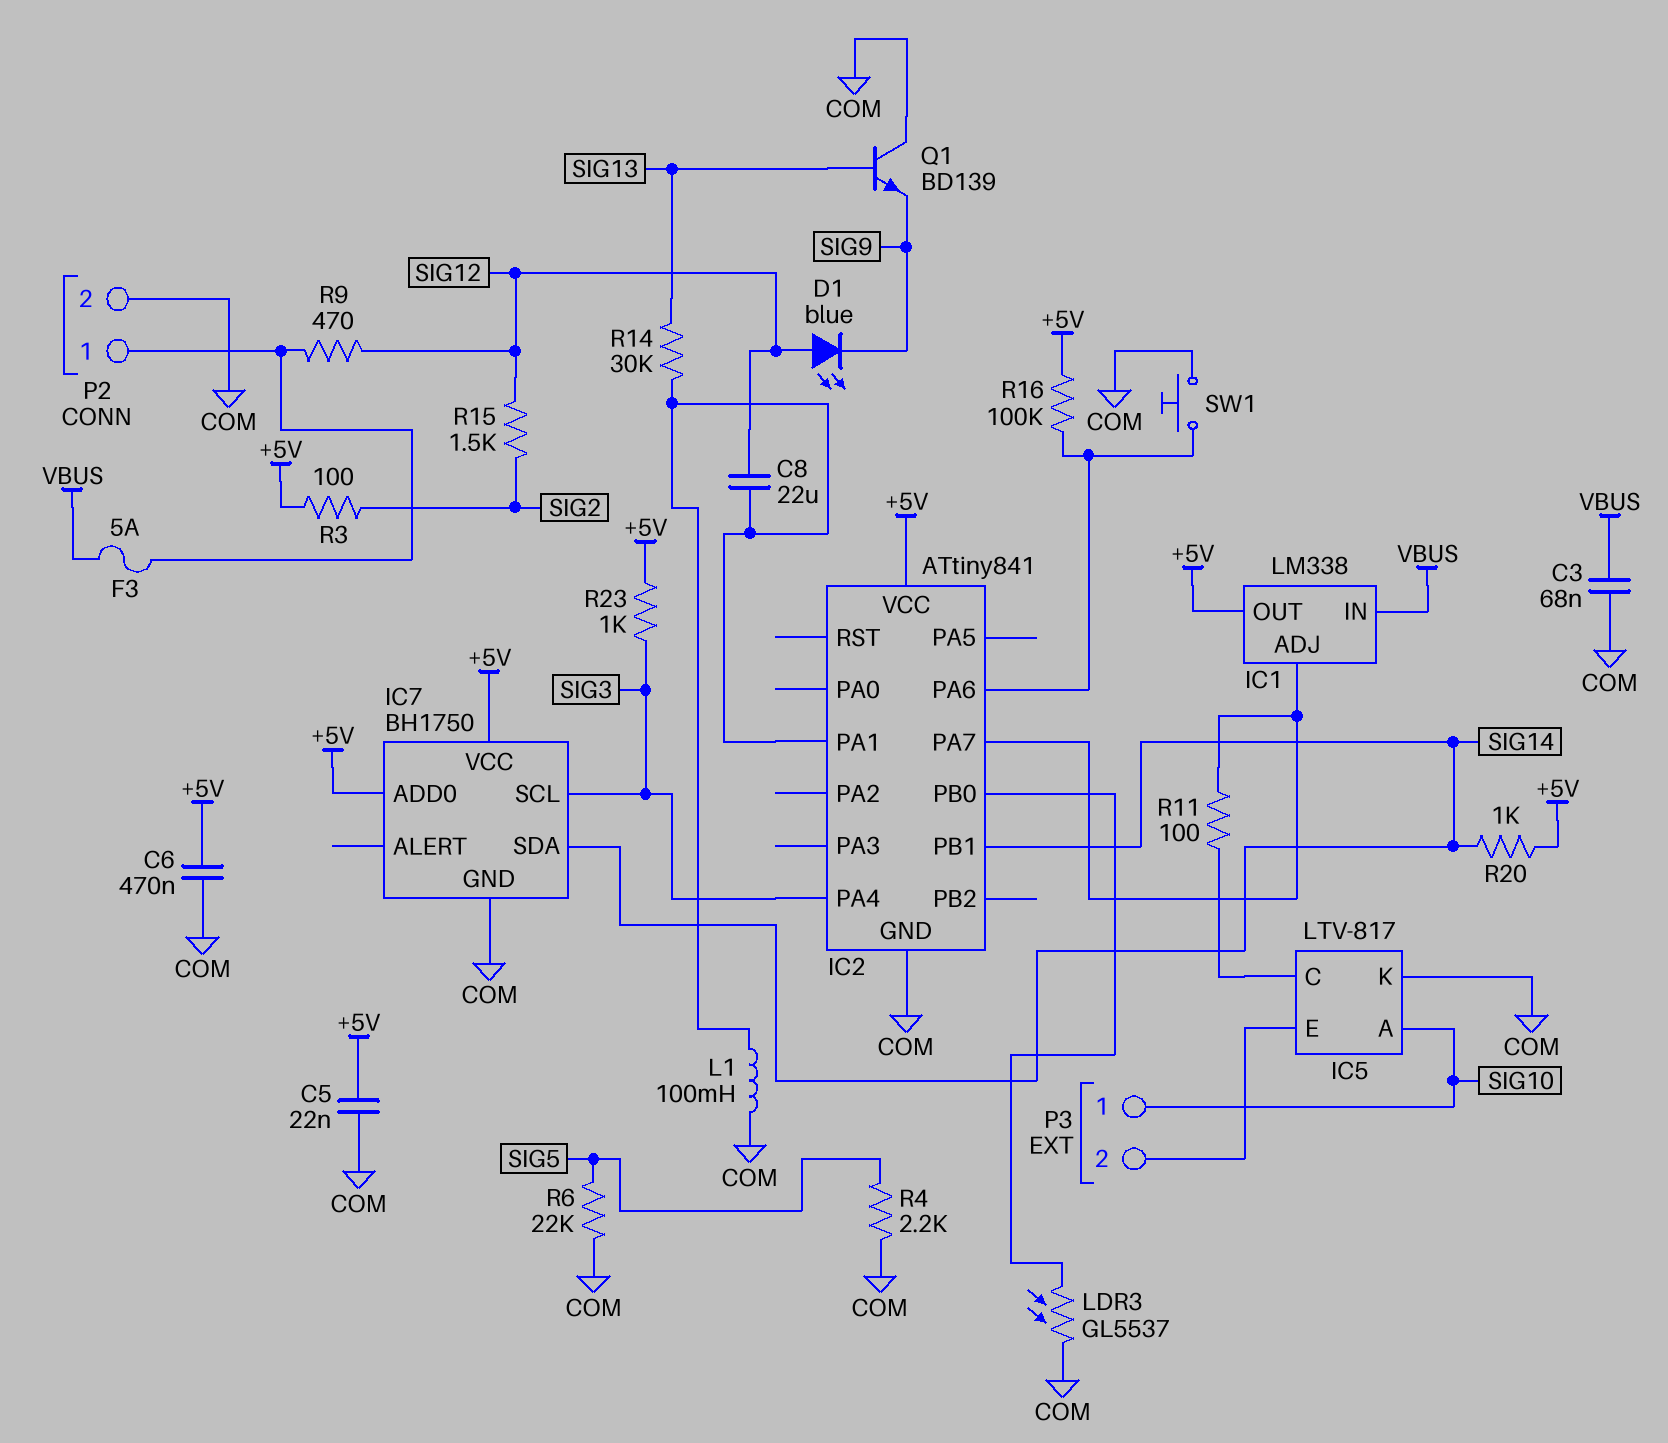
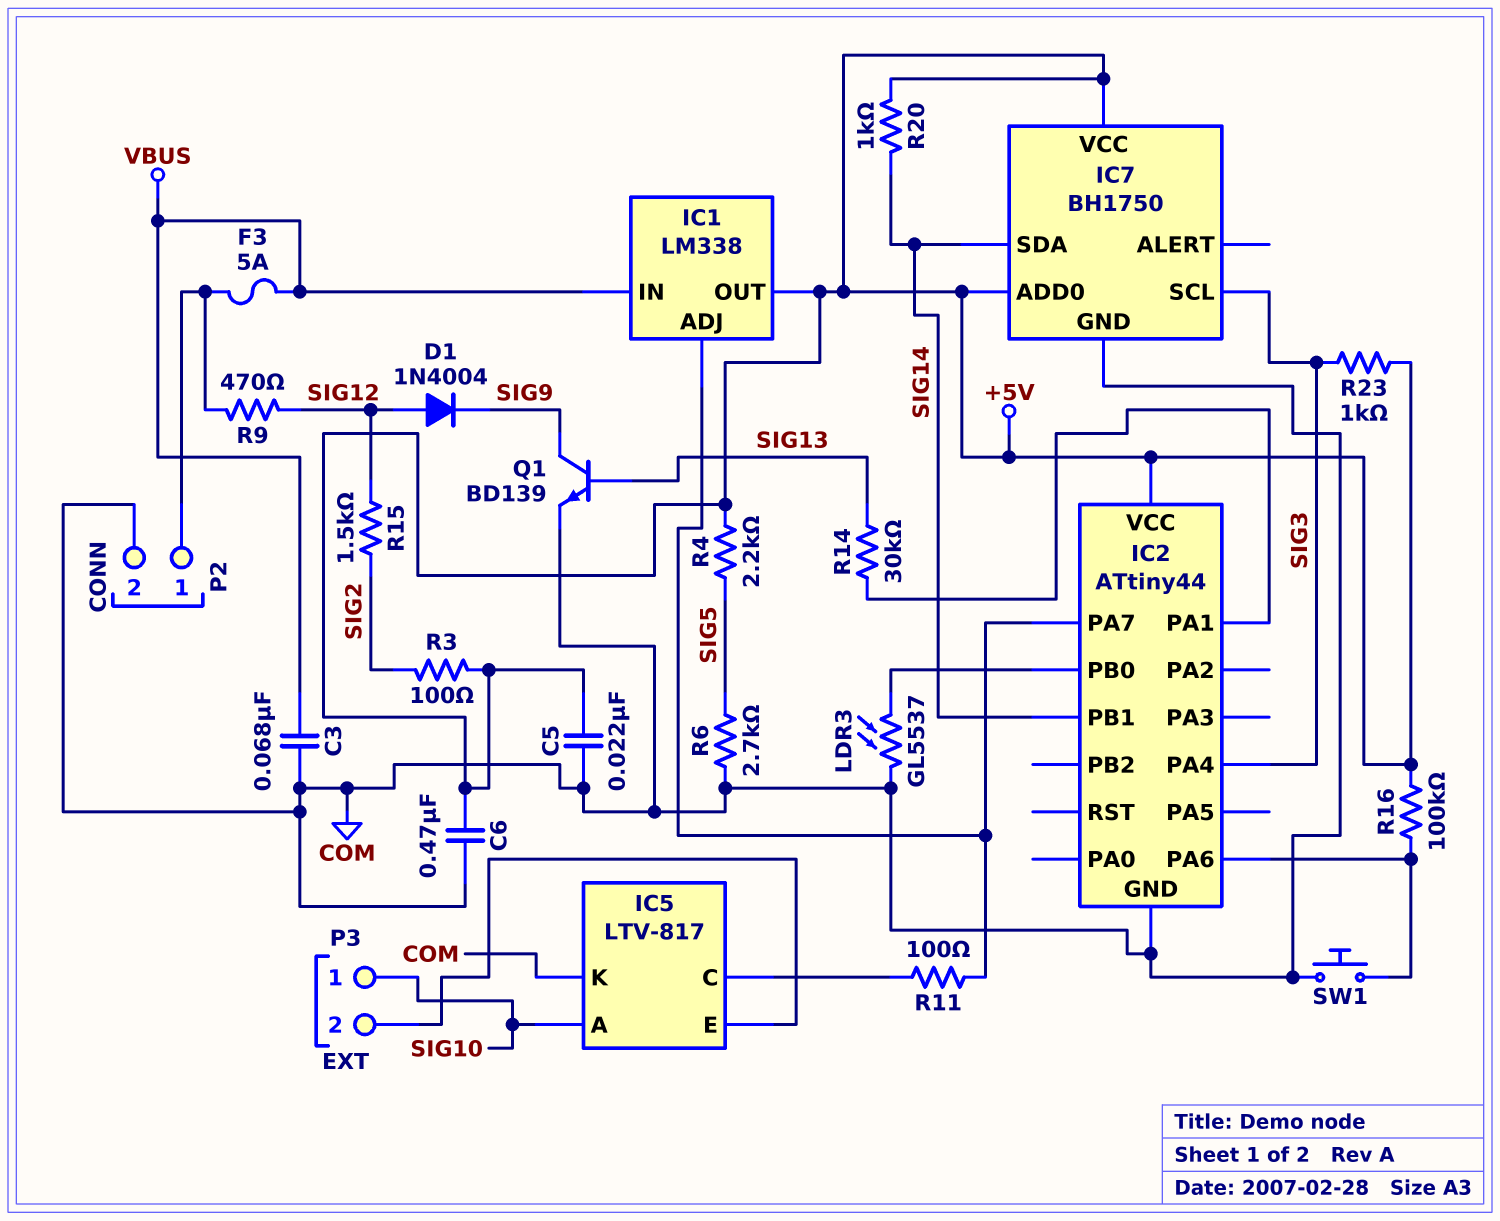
C8: 22uF (IC2/PA1, SIG12) -> none
D1: LED blue (A SIG12, K SIG9) -> diode 1N4004 (A SIG12, K SIG9)
IC2: ATtiny841 -> ATtiny44
L1: 100mH (COM, IC2/PA1) -> none
Q1: NPN BD139 (B SIG13, C COM, E SIG9) -> NPN BD139 (B SIG13, C SIG9, E COM)
R4: 2.2k (COM, SIG5) -> 2.2k (+5V, SIG5)
R6: 22k (COM, SIG5) -> 2.7k (COM, SIG5)

